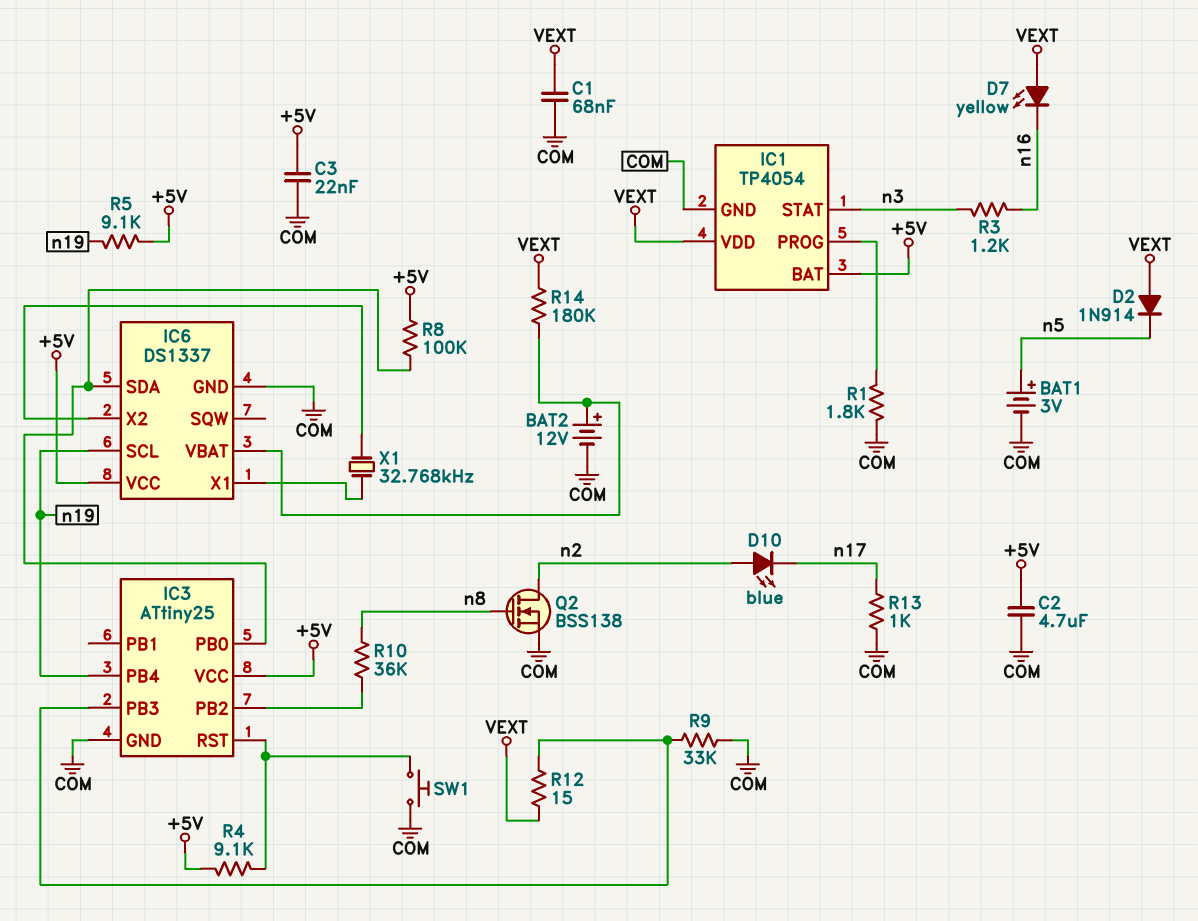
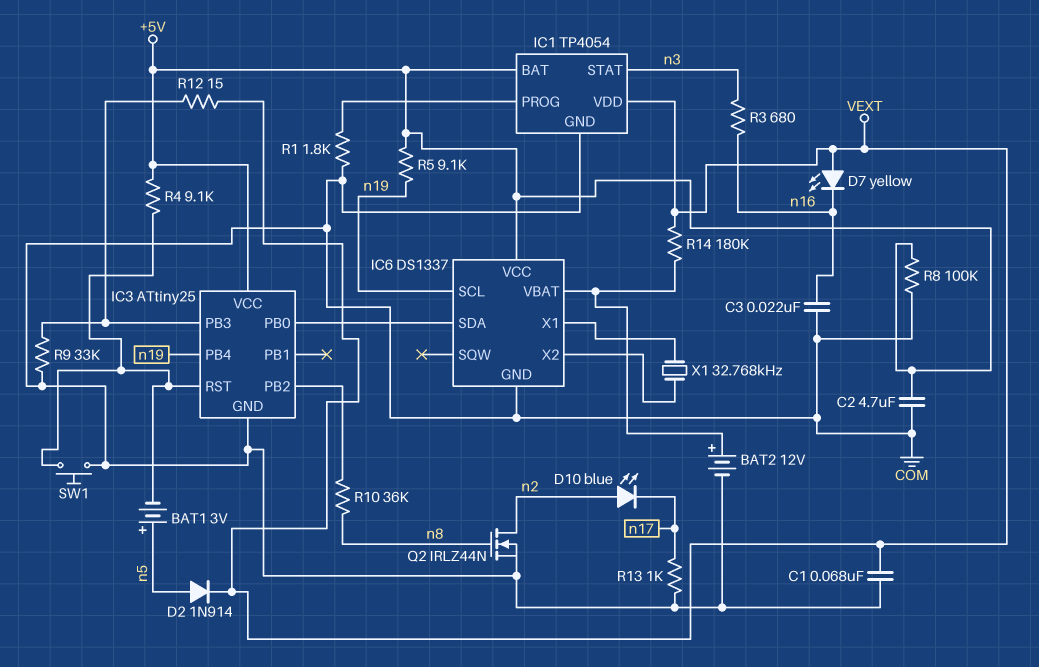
BAT1: 3V (plus n5, minus COM) -> 3V (plus n5, minus IC3/RST)
C3: 22nF (+5V, COM) -> 22nF (COM, n16)
D2: diode 1N914 (A VEXT, K n5) -> diode 1N914 (A n5, K VEXT)
Q2: NMOS BSS138 (G n8, D n2, S COM) -> NMOS IRLZ44N (G n8, D n2, S COM)
R3: 1.2k (n3, n16) -> 680 (n3, n16)
R8: 100k (+5V, IC3/PB0) -> 100k (+5V, COM)

